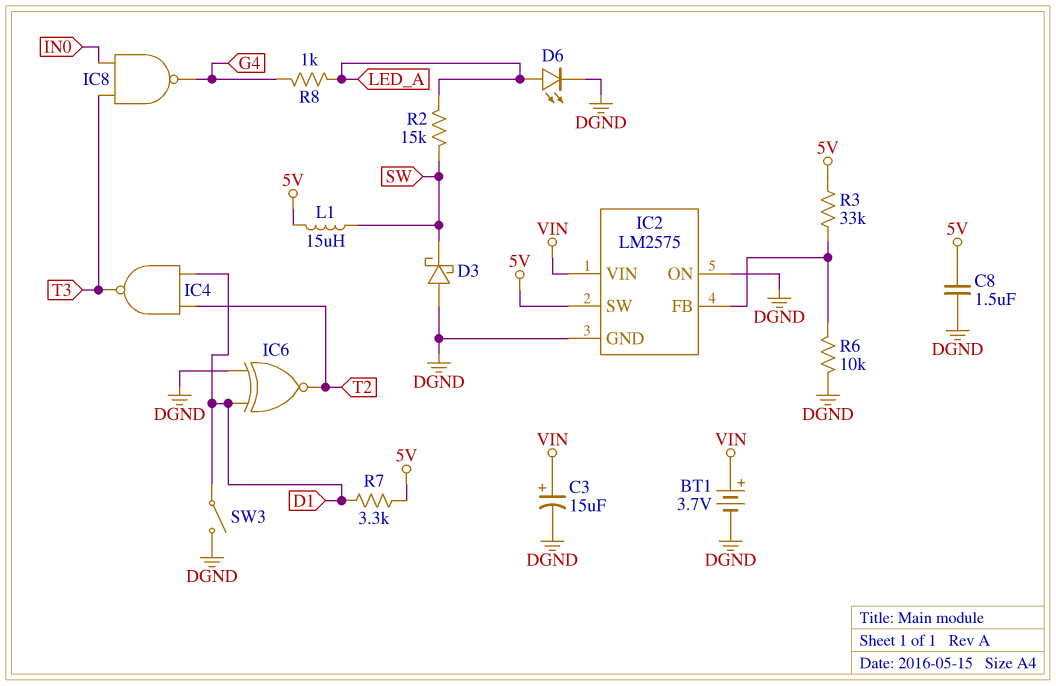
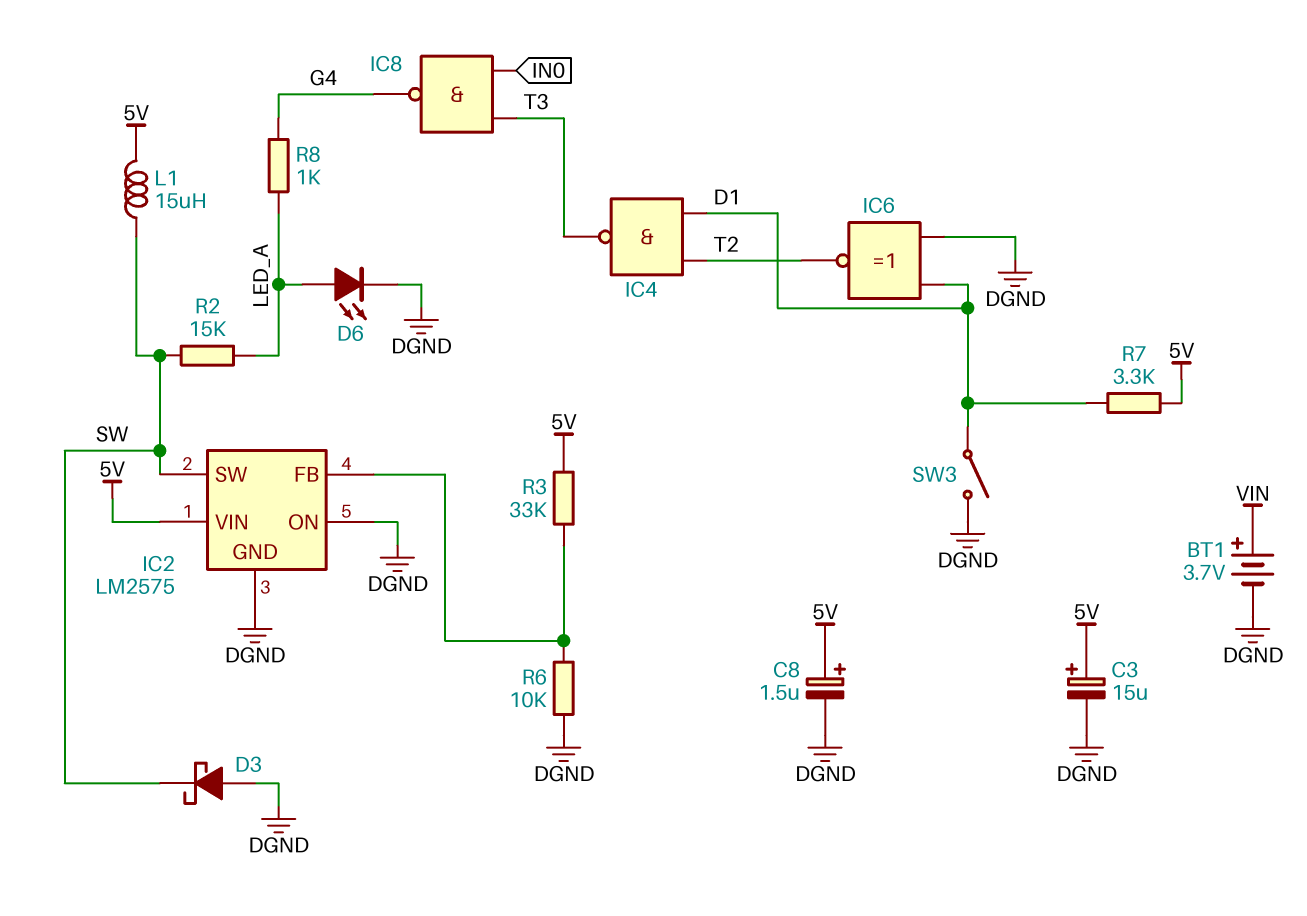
C3: 15uF (plus VIN, minus DGND) -> 15uF (plus 5V, minus DGND)
C8: 1.5uF (5V, DGND) -> 1.5uF (plus 5V, minus DGND)
IC2 pin SW: 5V -> SW
IC2 pin VIN: VIN -> 5V

